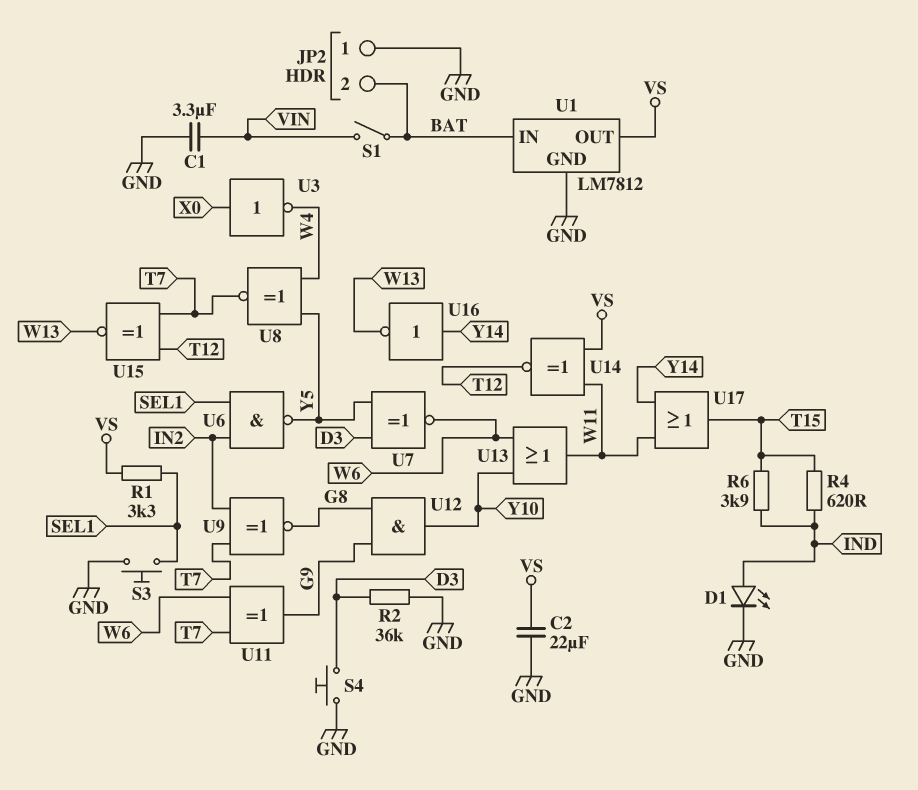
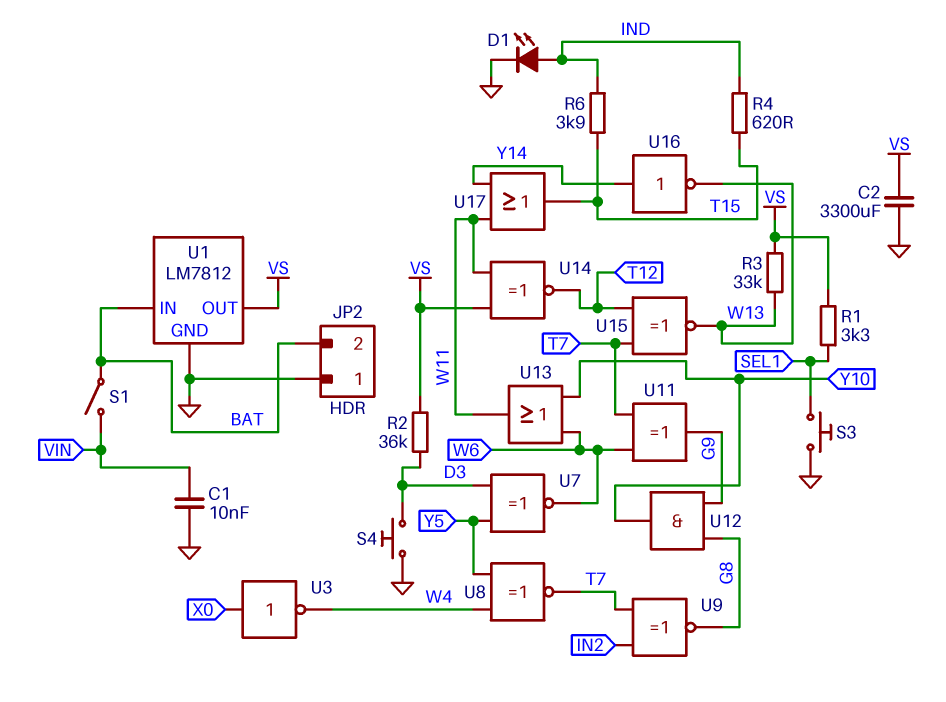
C1: 3.3uF (GND, VIN) -> 10nF (GND, VIN)
C2: 22uF (GND, VS) -> 3300uF (GND, VS)
R2: 36k (D3, GND) -> 36k (D3, VS)
R3: none -> 33k (VS, W13)
U6: NAND (in IN2, in SEL1, out Y5) -> none

